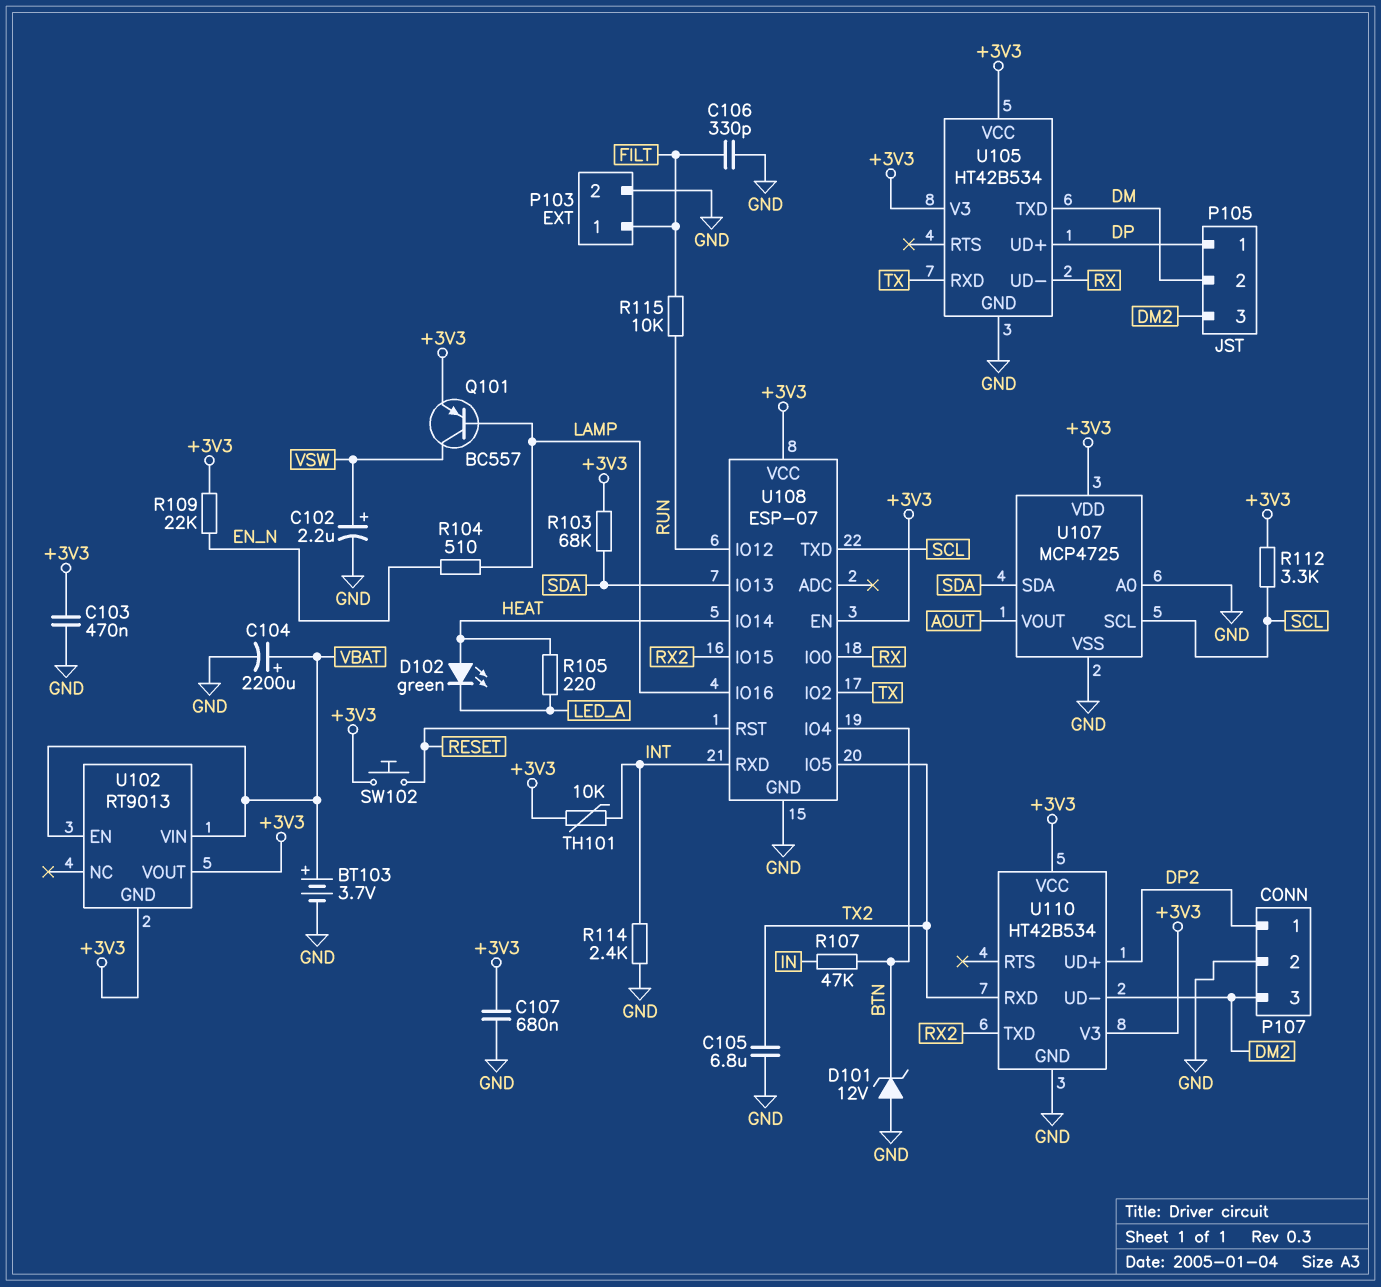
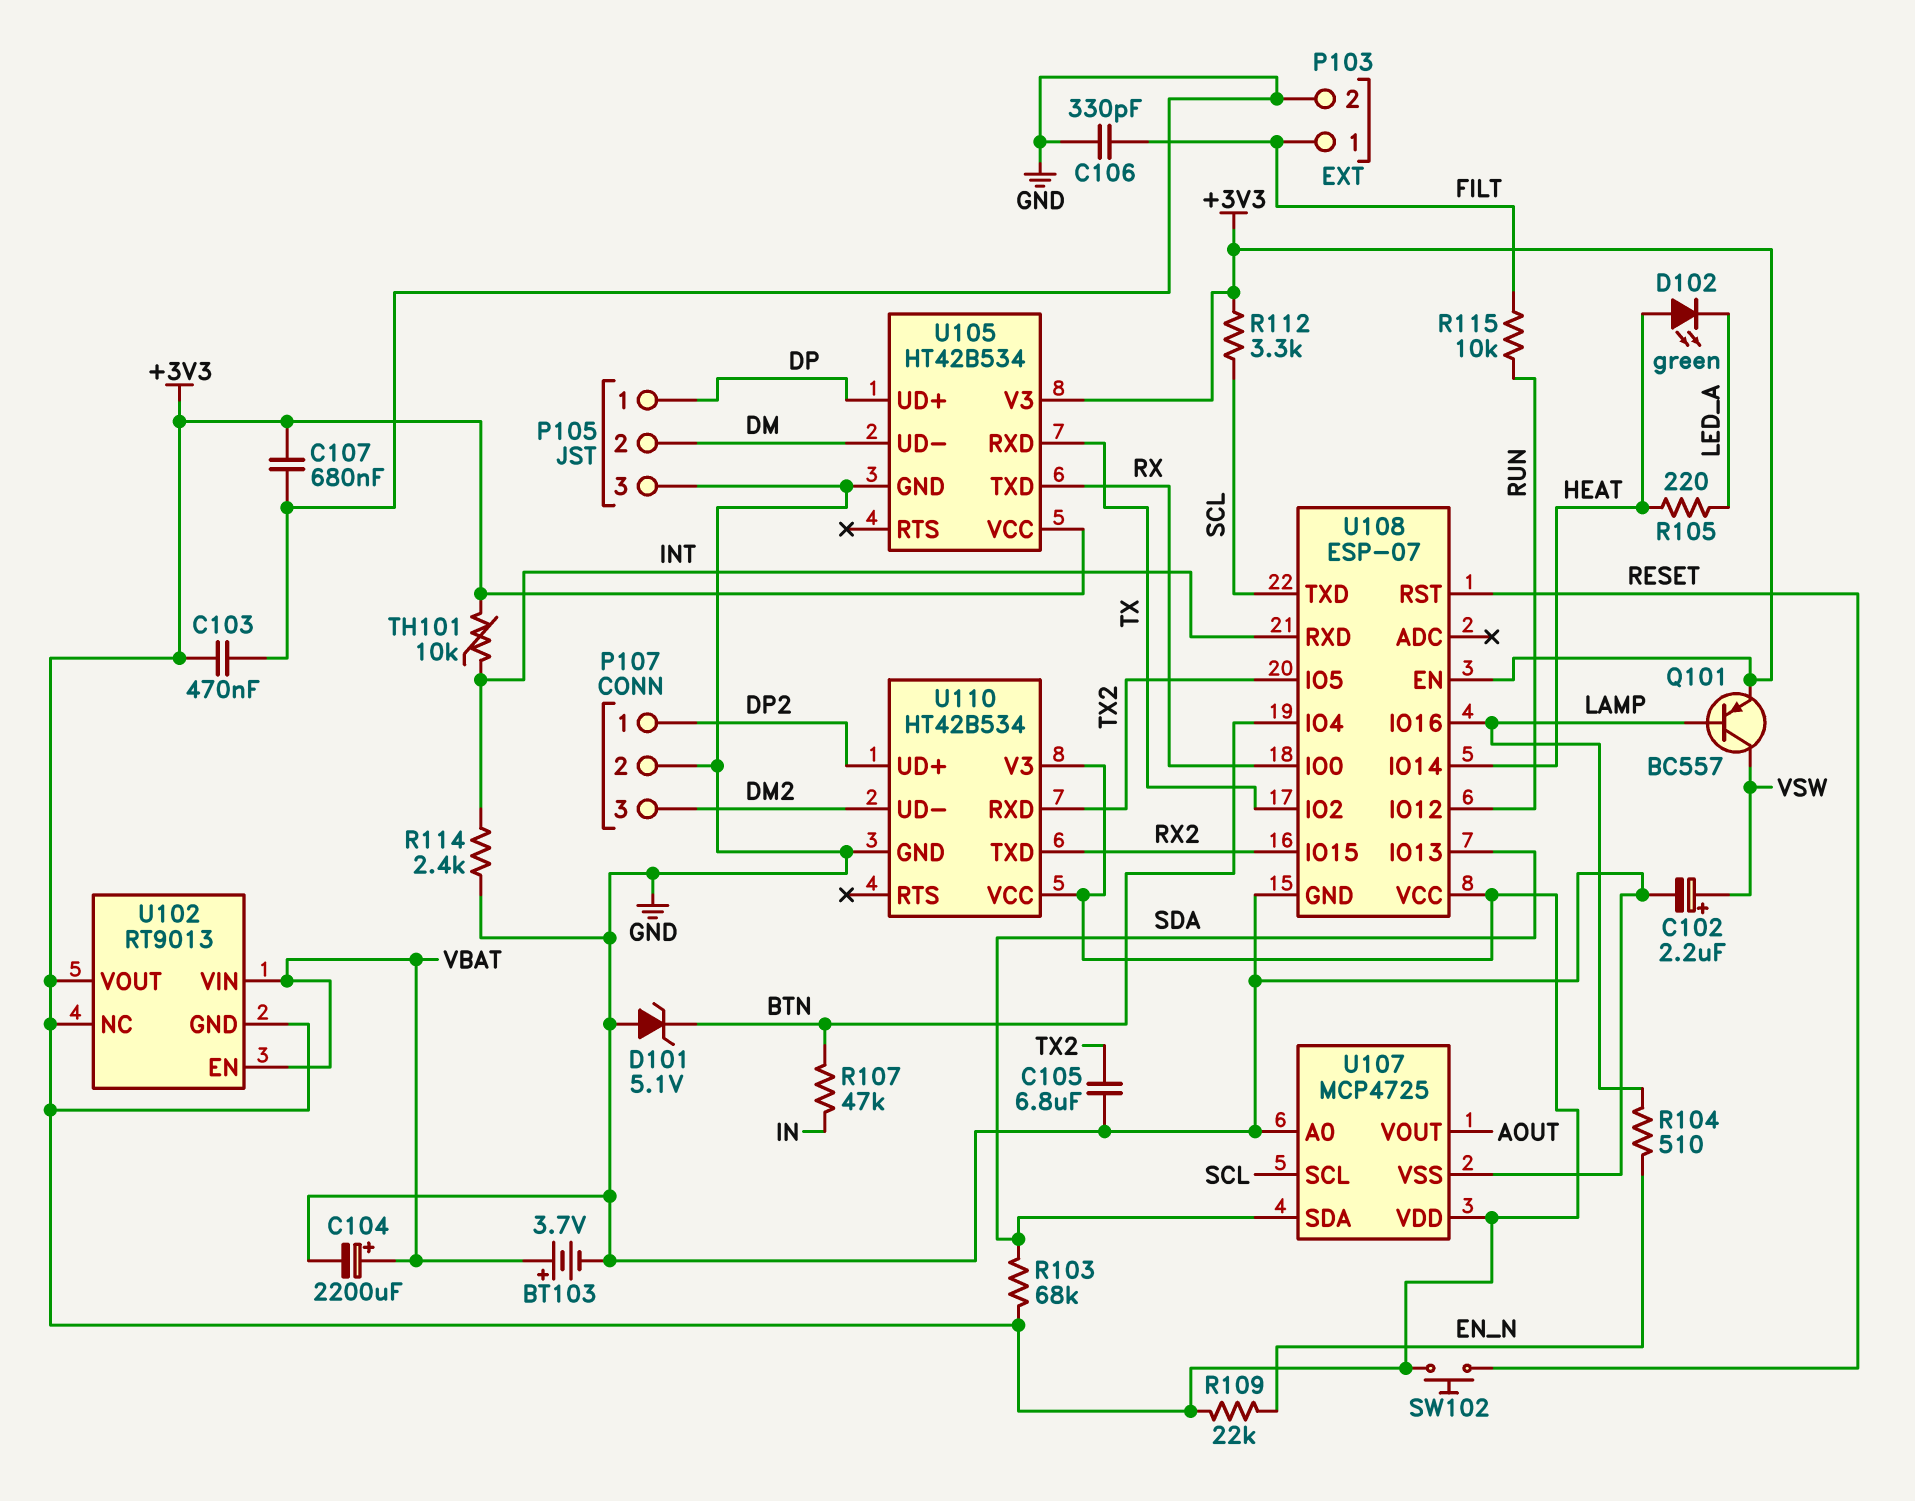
D101: zener 12V (A GND, K BTN) -> zener 5.1V (A GND, K BTN)
P105 pin 3: DM2 -> GND
U102 pin NC: none -> +3V3
U105 pin TXD: DM -> RX
U105 pin UD-: RX -> DM

